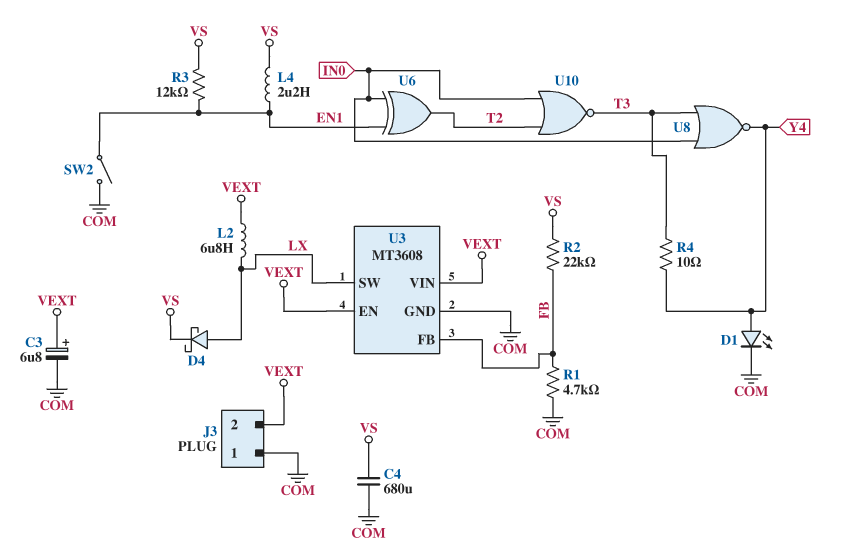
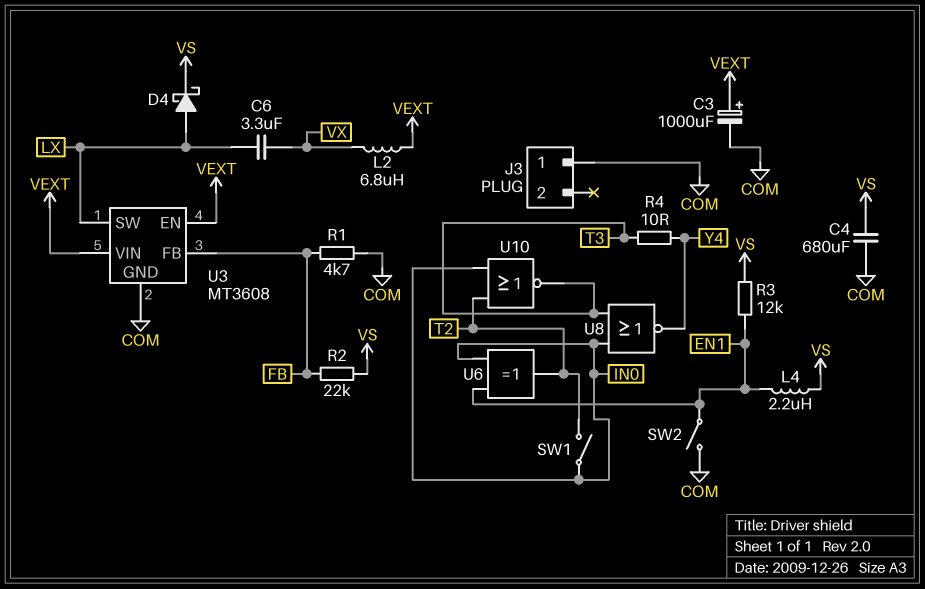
C3: 6.8uF (plus VEXT, minus COM) -> 1000uF (plus VEXT, minus COM)
C6: none -> 3.3uF (LX, VX)
D1: LED (A Y4, K COM) -> none
J3 pin 2: VEXT -> none
L2: 6.8uH (LX, VEXT) -> 6.8uH (VEXT, VX)
SW1: none -> switch (IN0, T2)

